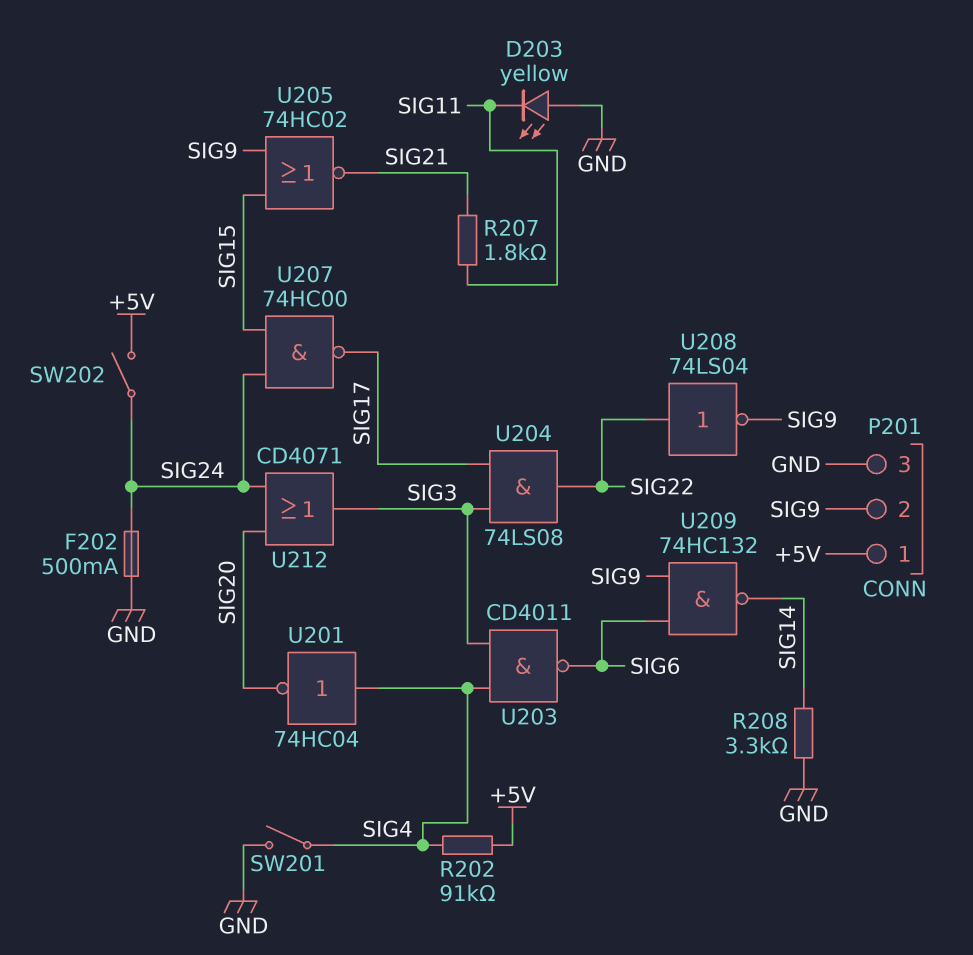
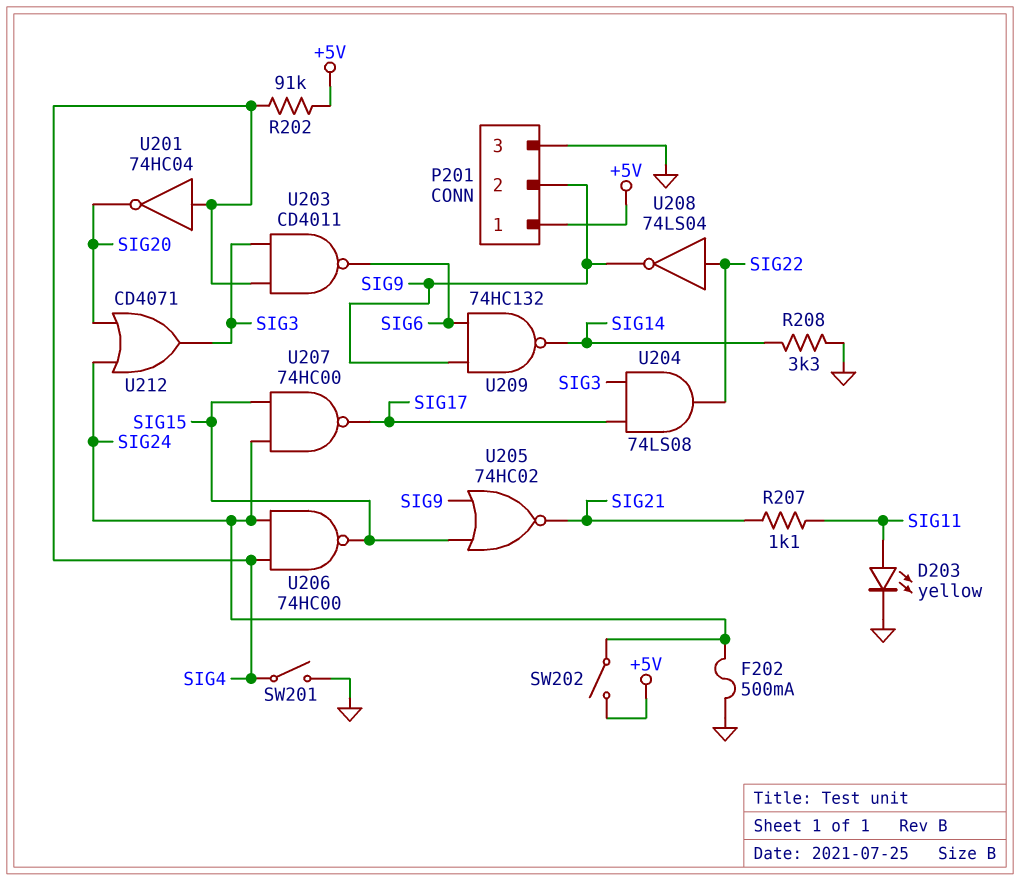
D203: LED yellow (A GND, K SIG11) -> LED yellow (A SIG11, K GND)
R207: 1.8k (SIG11, SIG21) -> 1.1k (SIG11, SIG21)
U206: none -> NAND 74HC00 (in SIG4, in SIG24, out SIG15)

